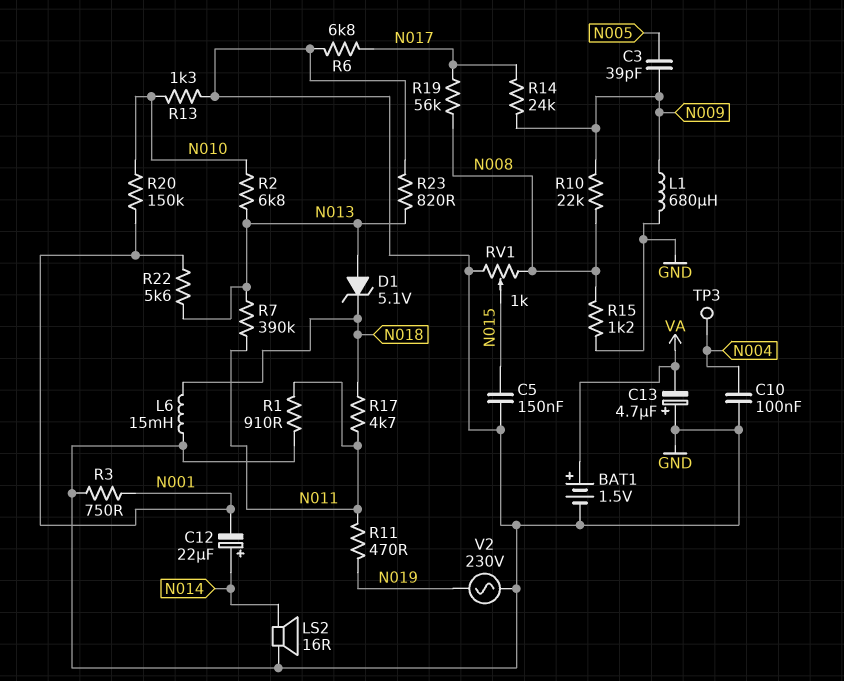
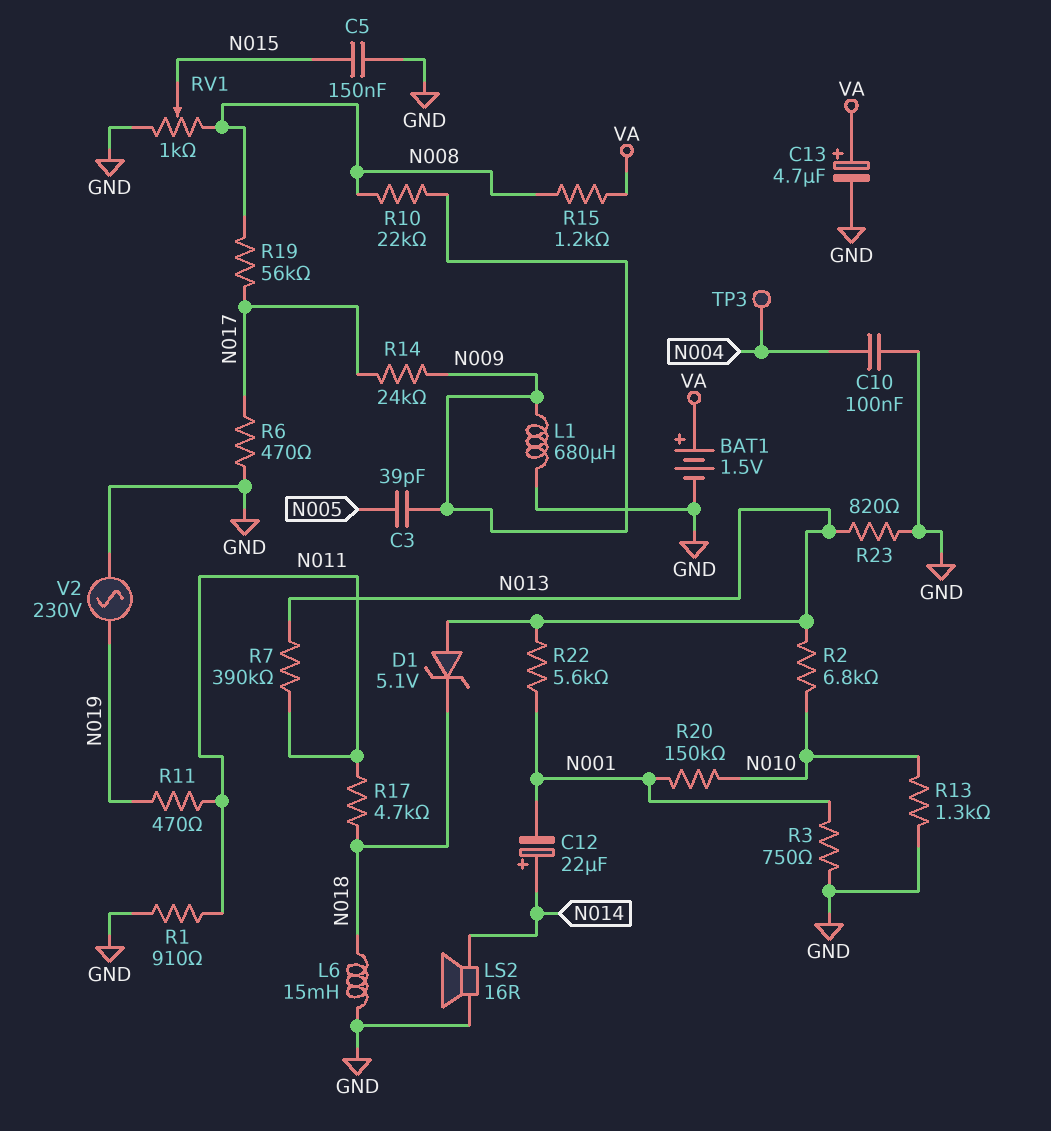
C13: 4.7uF (plus GND, minus VA) -> 4.7uF (plus VA, minus GND)
R6: 6.8k (GND, N017) -> 470 (GND, N017)
R15: 1.2k (GND, N008) -> 1.2k (N008, VA)

